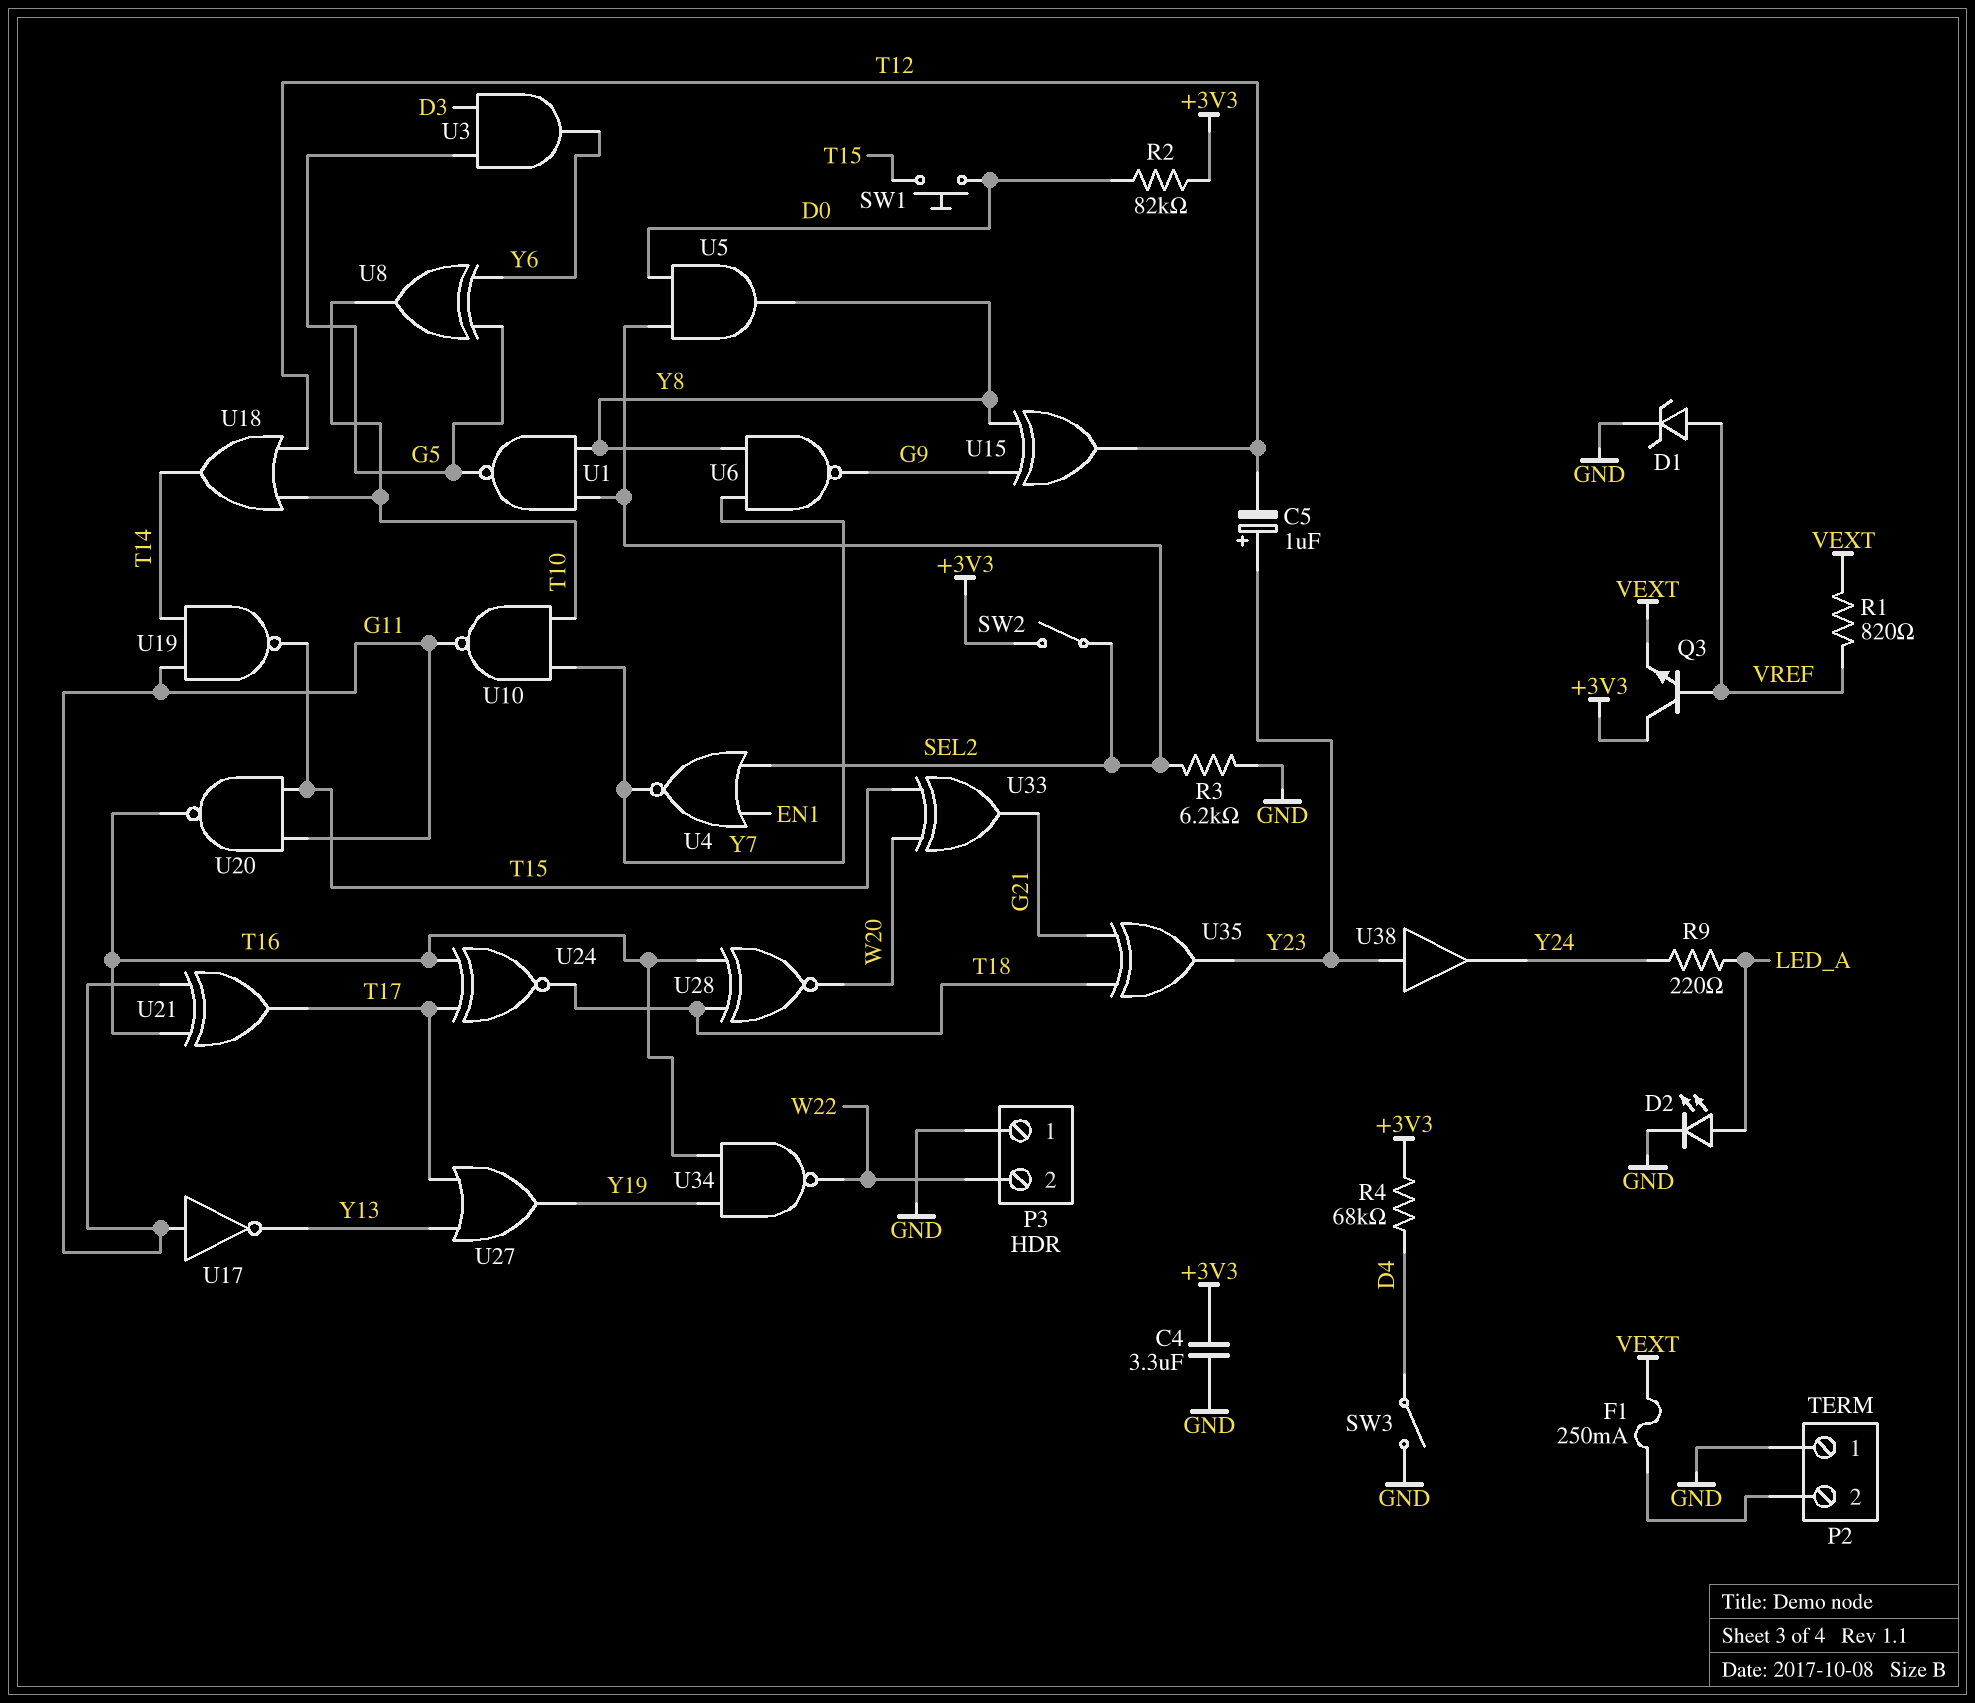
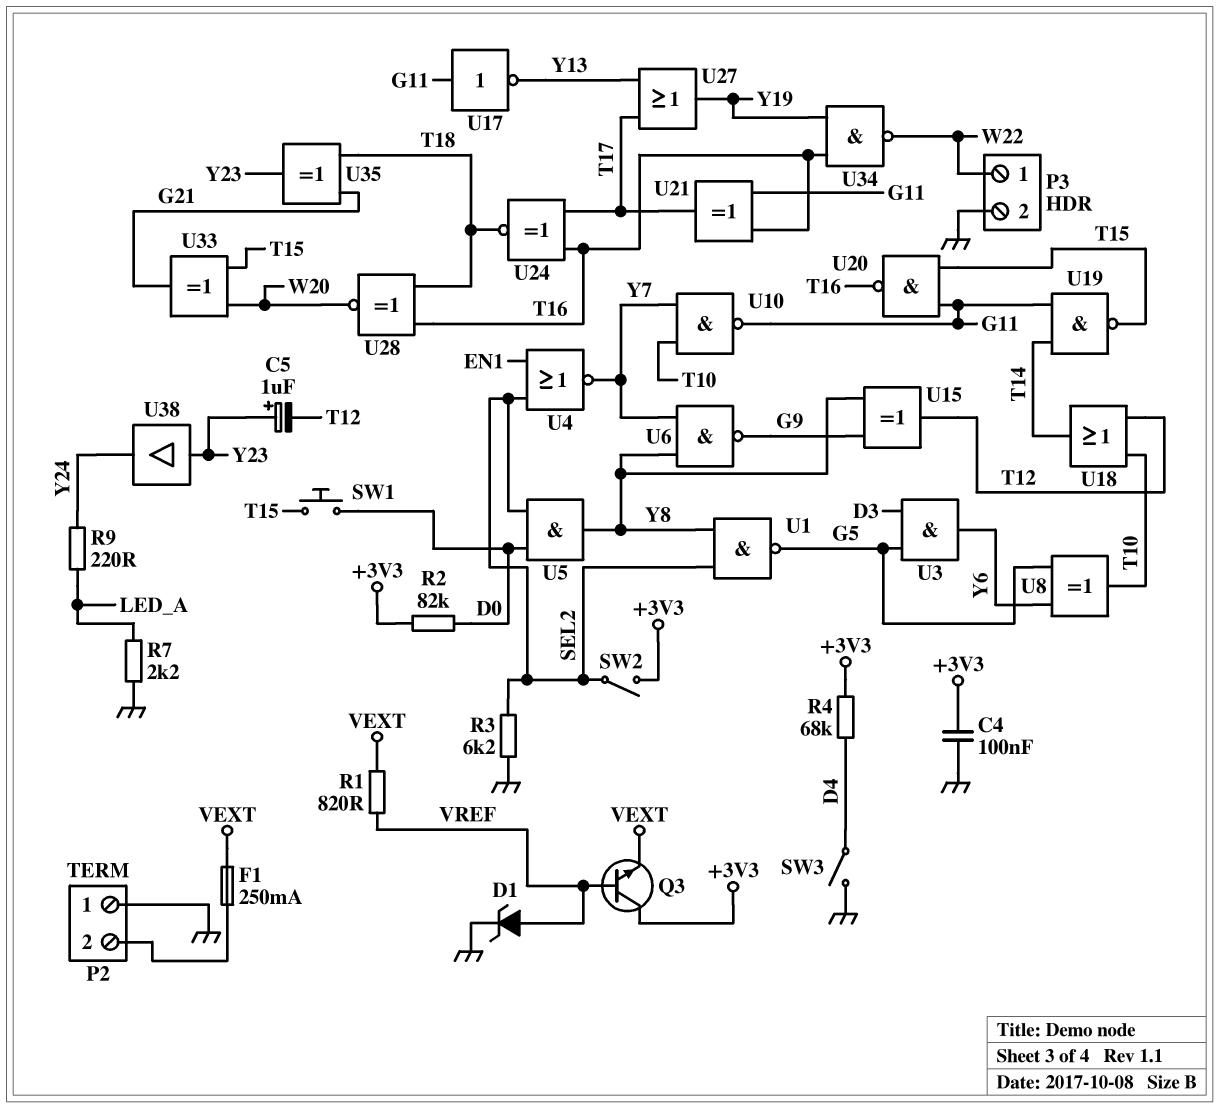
C4: 3.3uF (+3V3, GND) -> 100nF (+3V3, GND)
D2: LED (A LED_A, K GND) -> none
P3 pin 1: GND -> W22
P3 pin 2: W22 -> GND
R7: none -> 2.2k (GND, LED_A)

